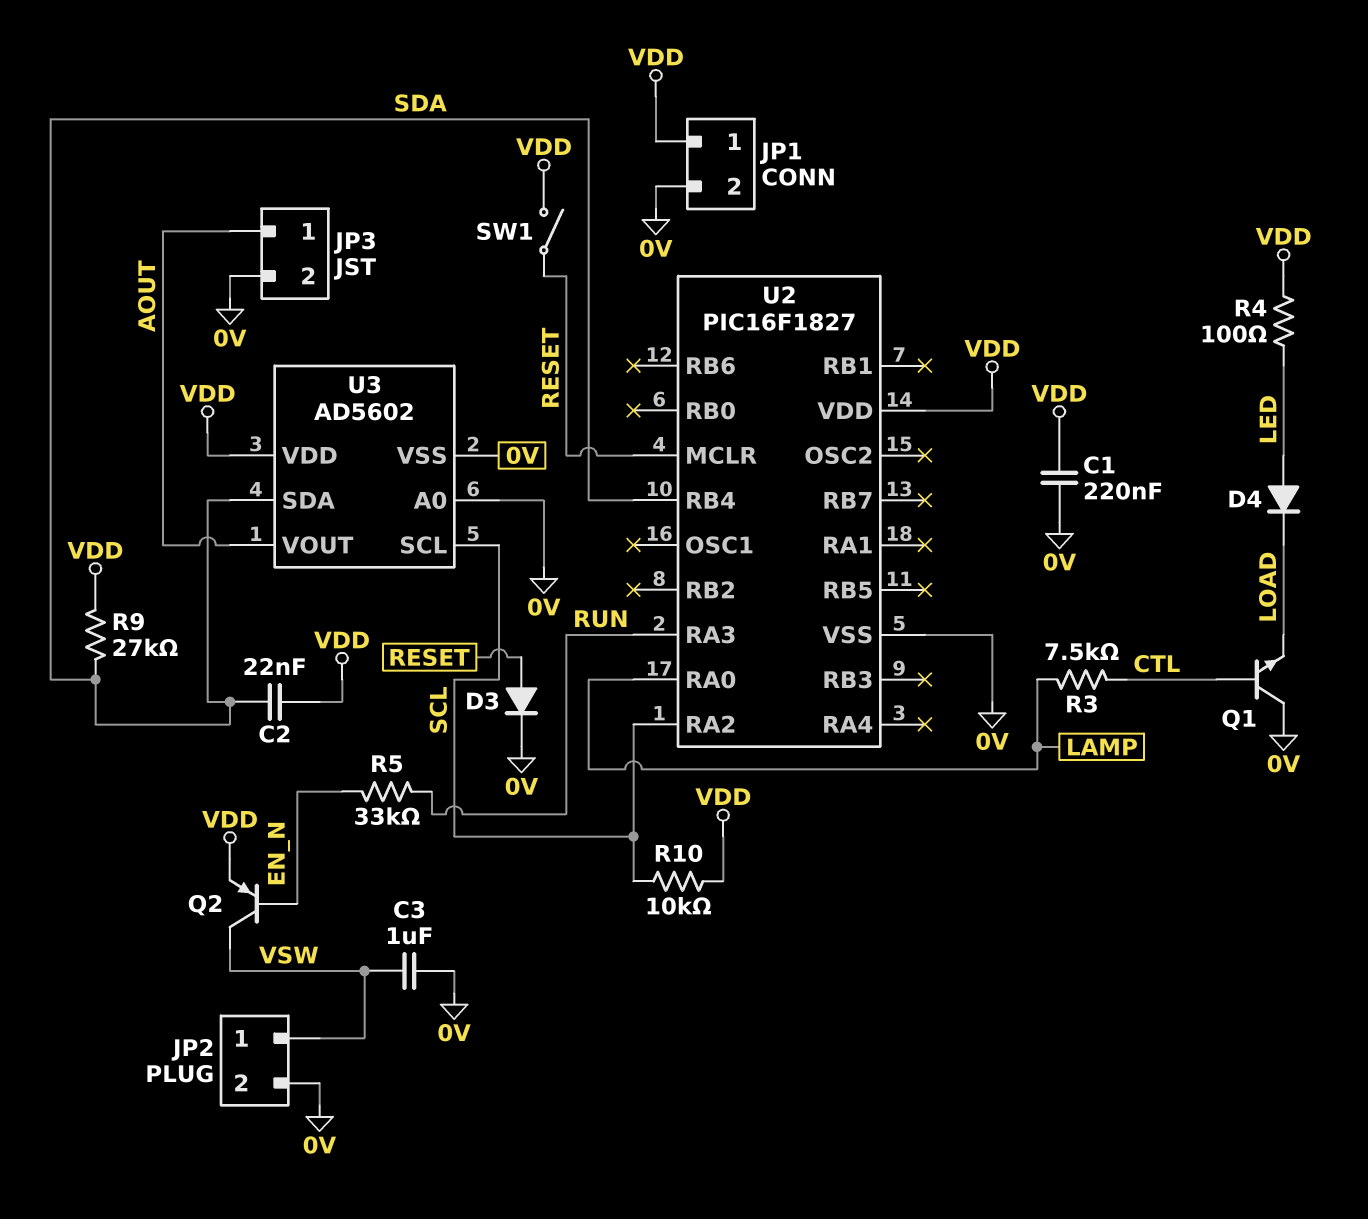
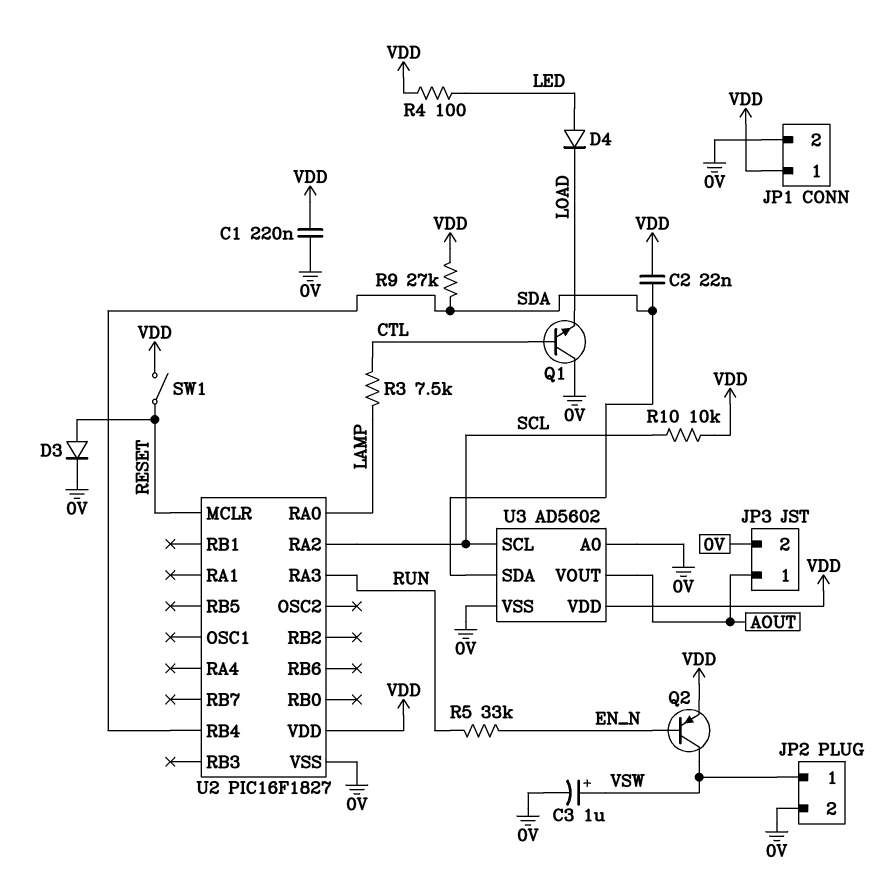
C3: 1uF (0V, VSW) -> 1uF (plus VSW, minus 0V)

